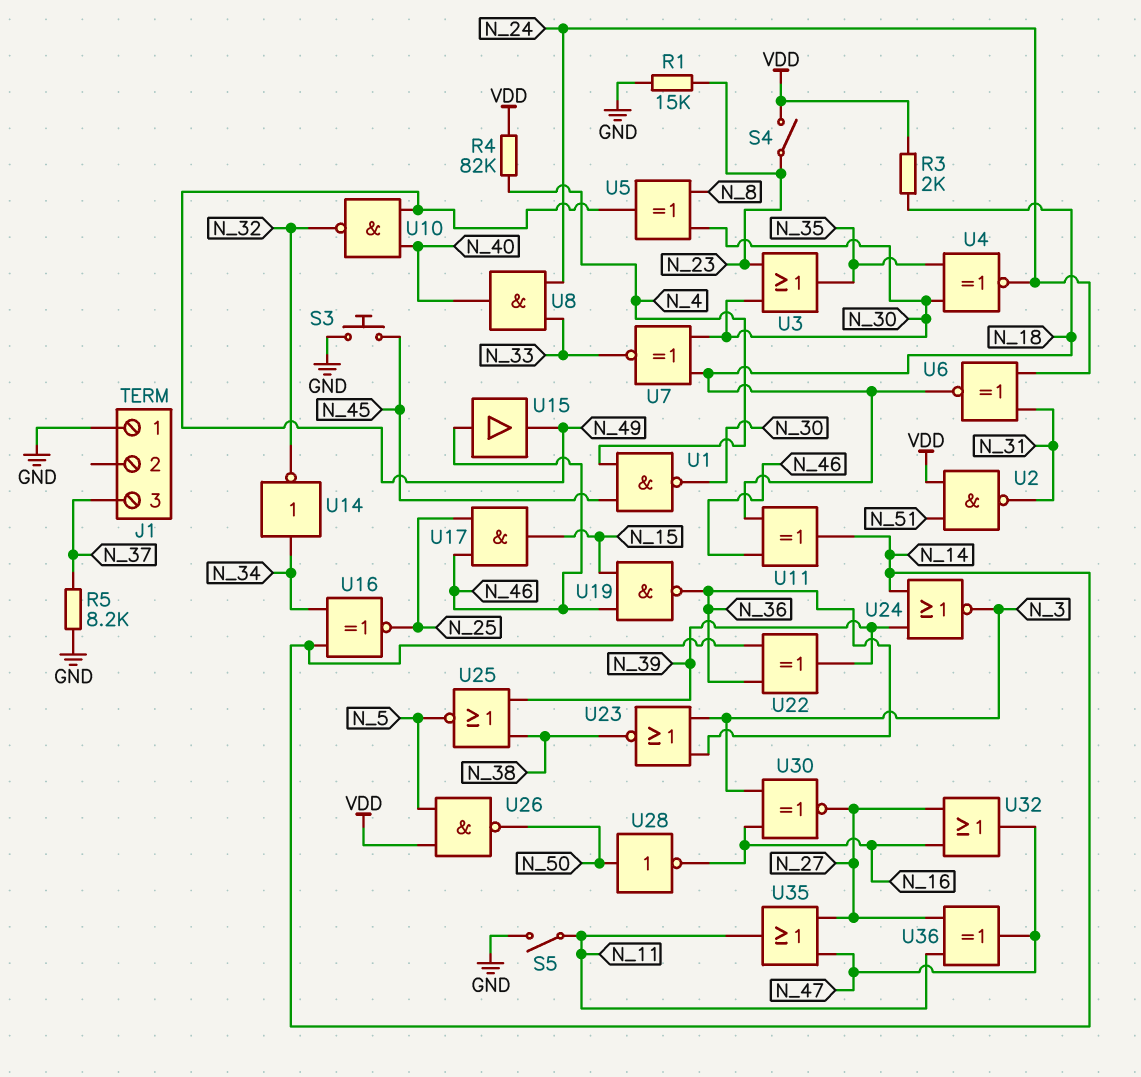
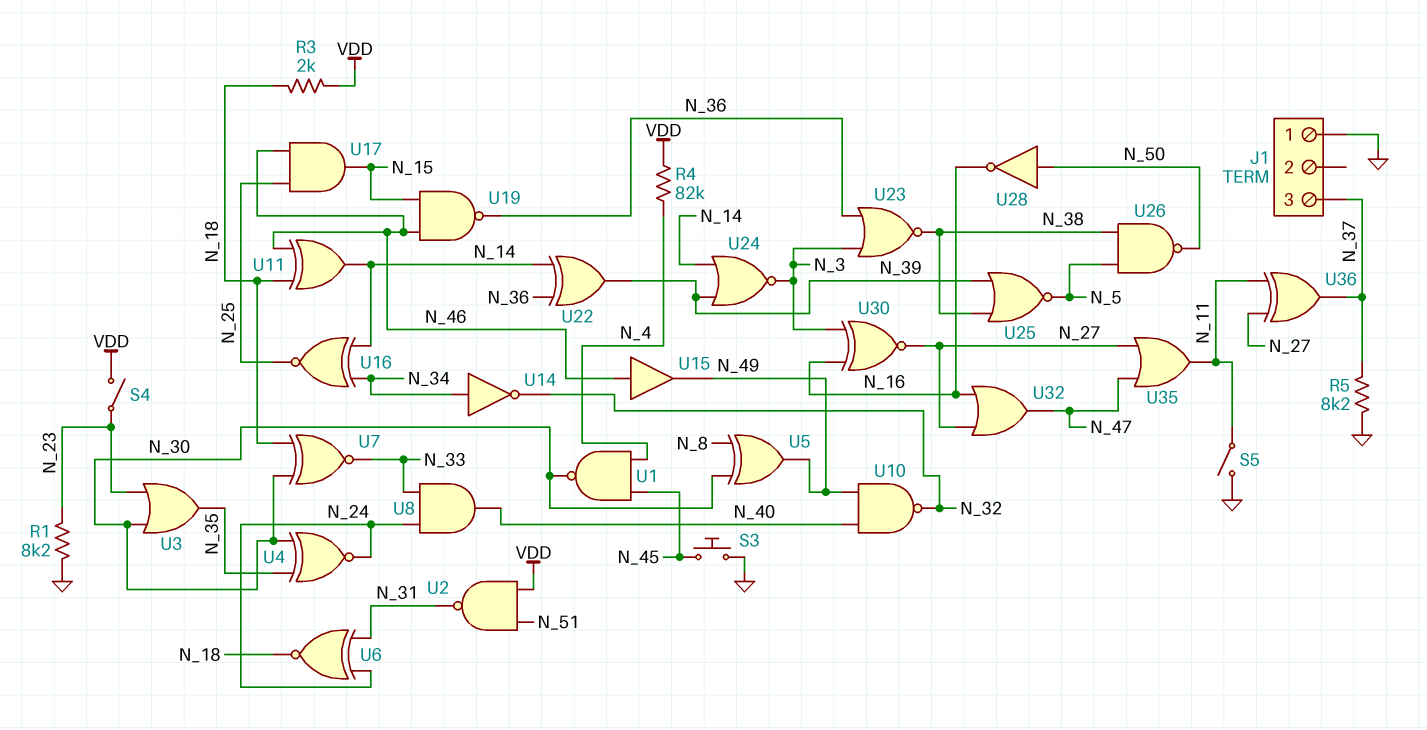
R1: 15k (GND, N_23) -> 8.2k (GND, N_23)
U26: NAND (in N_5, in VDD, out N_50) -> NAND (in N_5, in N_38, out N_50)
U36: XOR (in N_11, in N_27, out N_47) -> XOR (in N_11, in N_27, out N_37)

